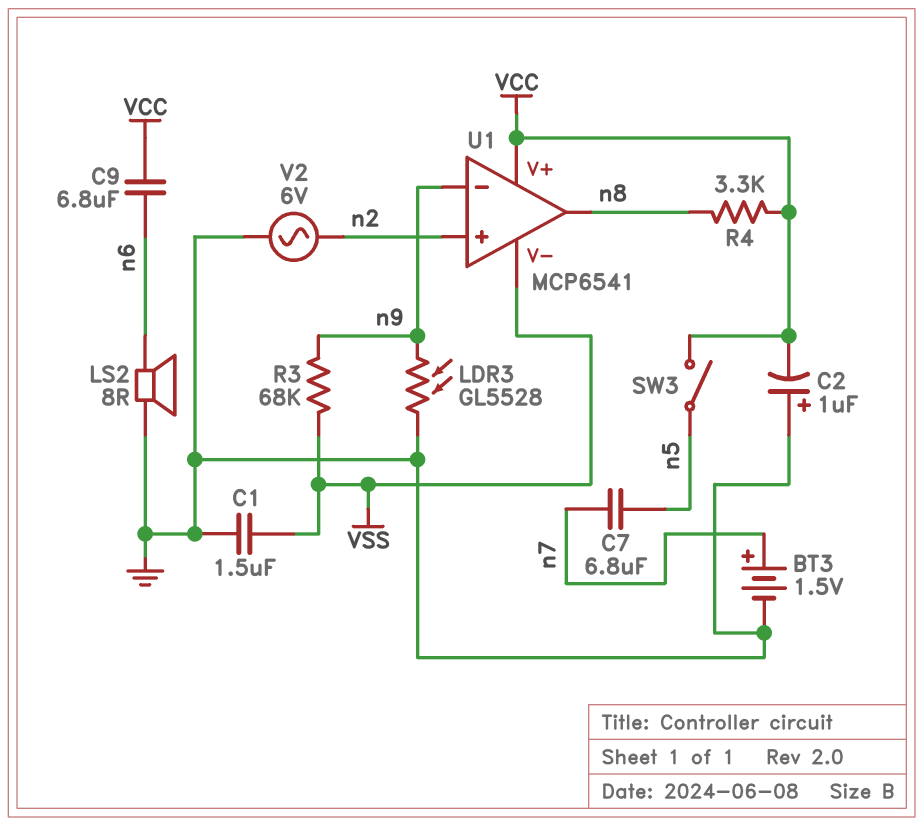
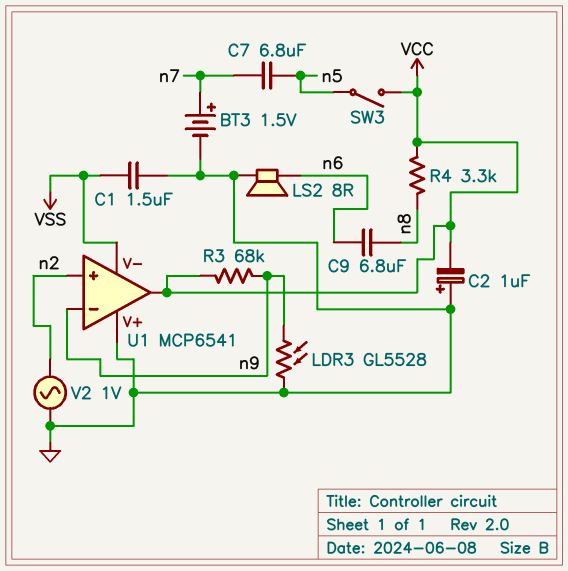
C9: 6.8uF (VCC, n6) -> 6.8uF (n6, n8)
R3: 68k (VSS, n9) -> 68k (VCC, n9)
U1 pin V+: VCC -> GND
U1 pin out: n8 -> VCC
V2: AC 6V (GND, n2) -> AC 1V (GND, n2)

